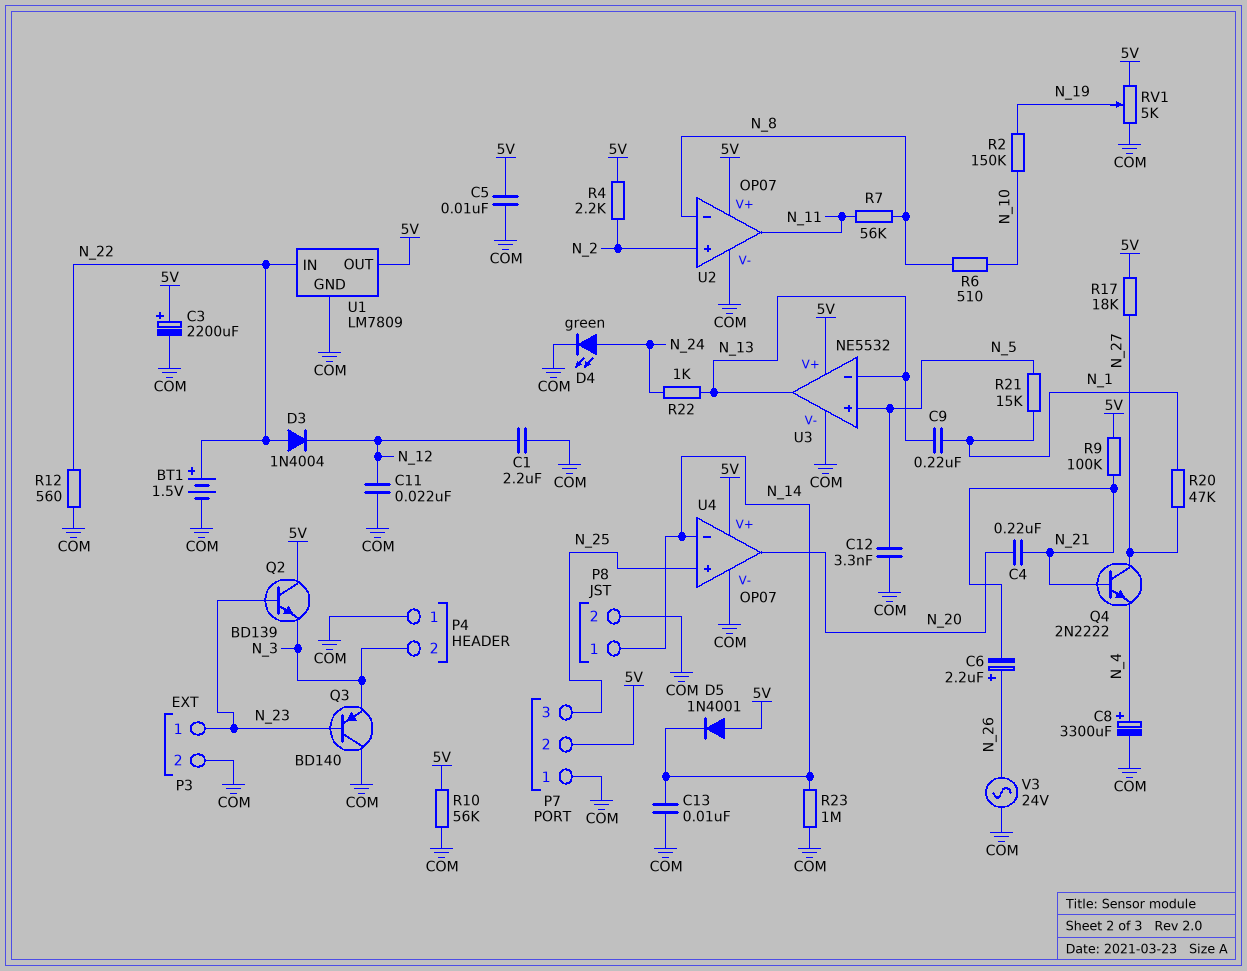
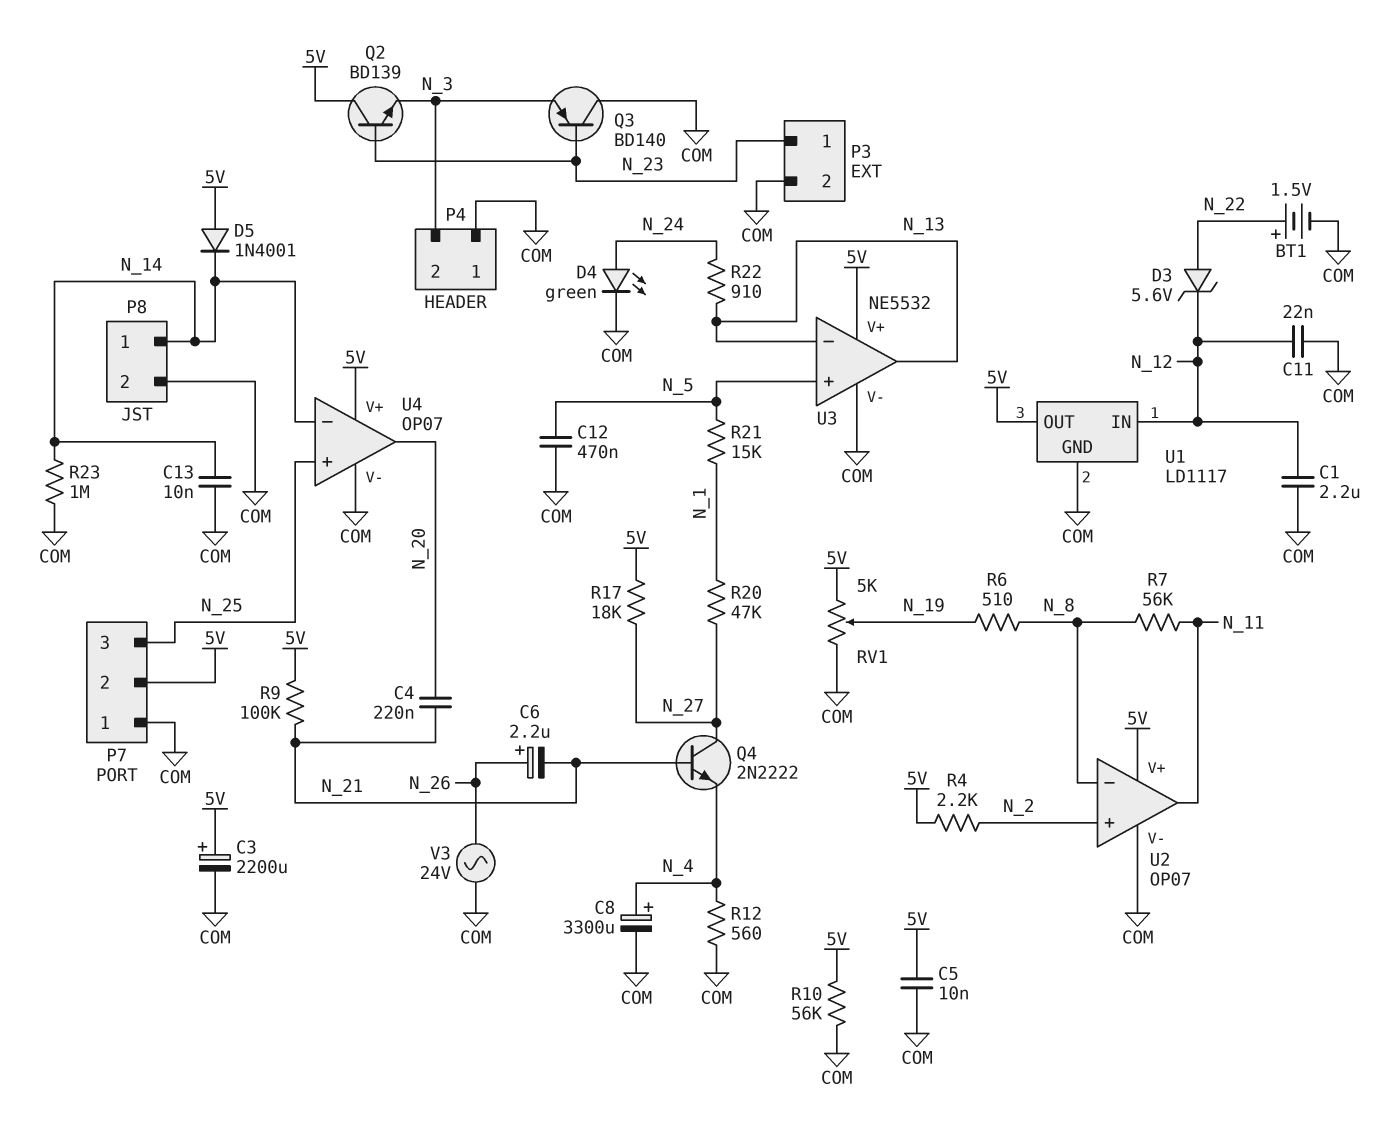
C9: 220nF (N_1, N_13) -> none
C12: 3.3nF (COM, N_5) -> 470nF (COM, N_5)
D3: diode 1N4004 (A N_22, K N_12) -> zener 5.6V (A N_22, K N_12)
R2: 150k (N_10, N_19) -> none
R6: 510 (N_8, N_10) -> 510 (N_8, N_19)
R12: 560 (COM, N_22) -> 560 (COM, N_4)
R22: 1k (N_13, N_24) -> 910 (N_13, N_24)
U1: LM7809 -> LD1117
U1 pin IN: N_22 -> N_12

